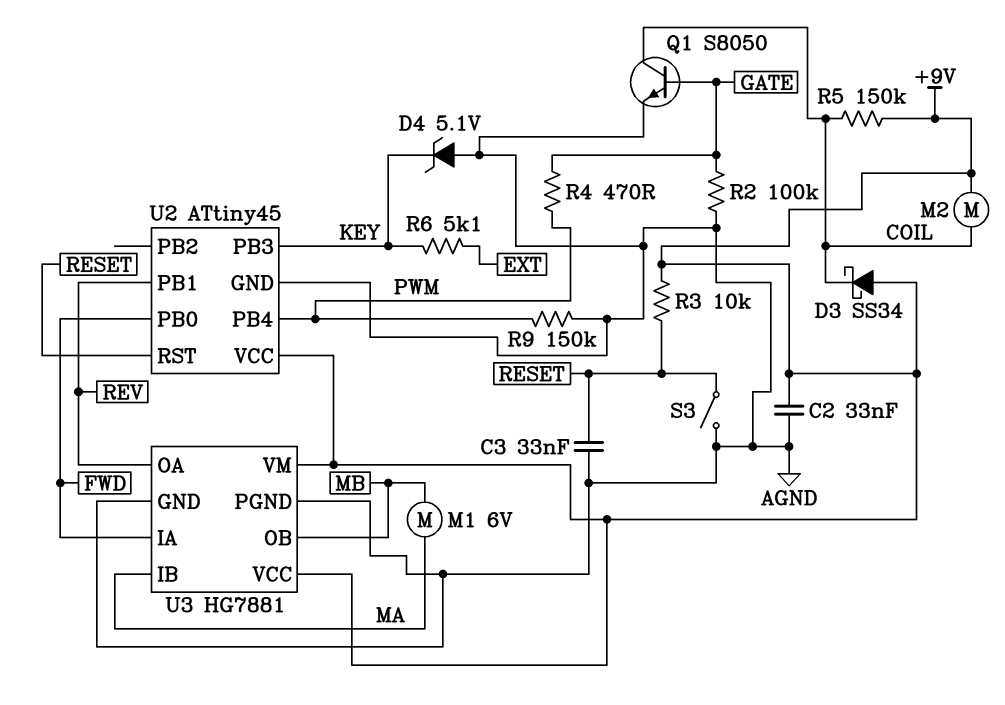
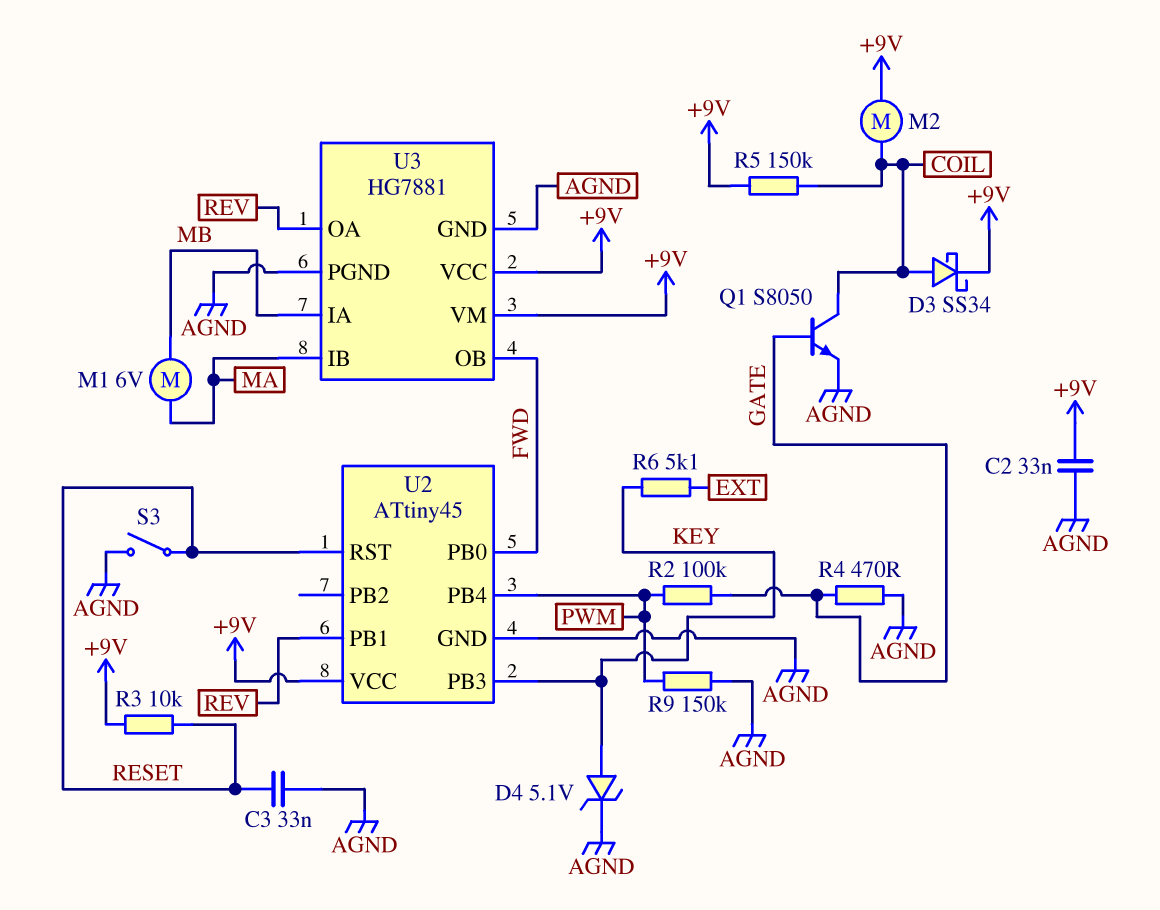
D3: schottky SS34 (A +9V, K COIL) -> schottky SS34 (A COIL, K +9V)
D4: zener 5.1V (A AGND, K KEY) -> zener 5.1V (A KEY, K AGND)
R2: 100k (AGND, GATE) -> 100k (GATE, PWM)
R4: 470 (GATE, PWM) -> 470 (AGND, GATE)
U3 pin IA: FWD -> MB
U3 pin OB: MB -> FWD

